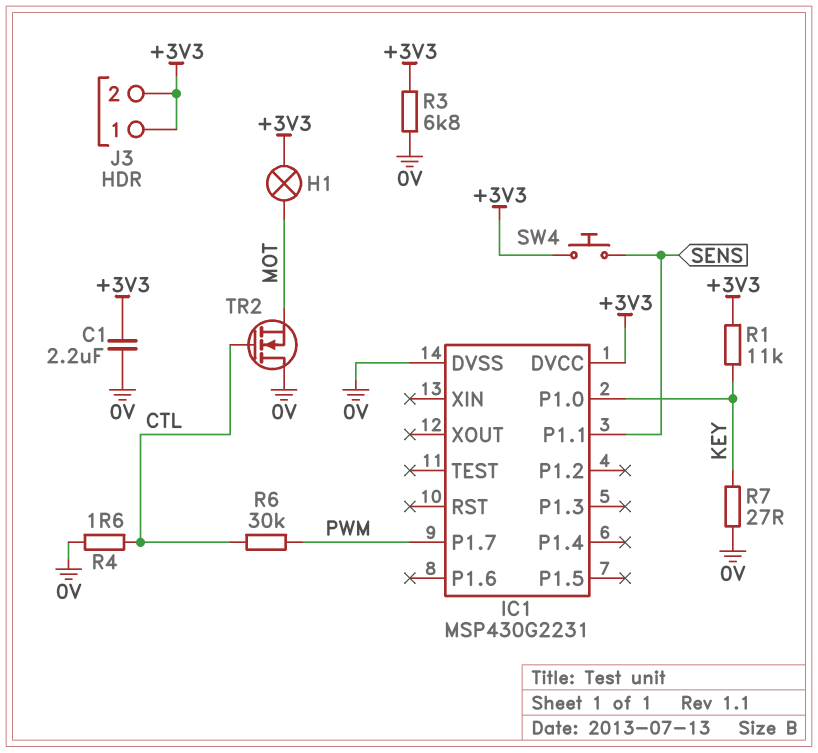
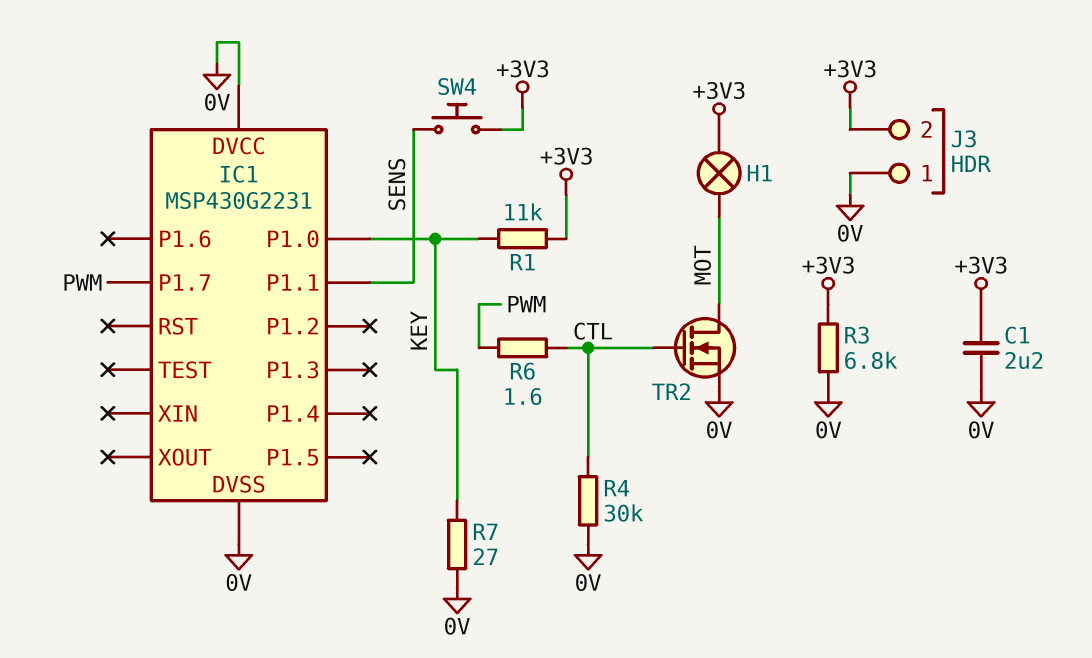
IC1 pin DVCC: +3V3 -> 0V
J3 pin 1: +3V3 -> 0V
R4: 1.6 (0V, CTL) -> 30k (0V, CTL)
R6: 30k (CTL, PWM) -> 1.6 (CTL, PWM)
TR2: NMOS (G CTL, D 0V, S MOT) -> NMOS (G CTL, D MOT, S 0V)

